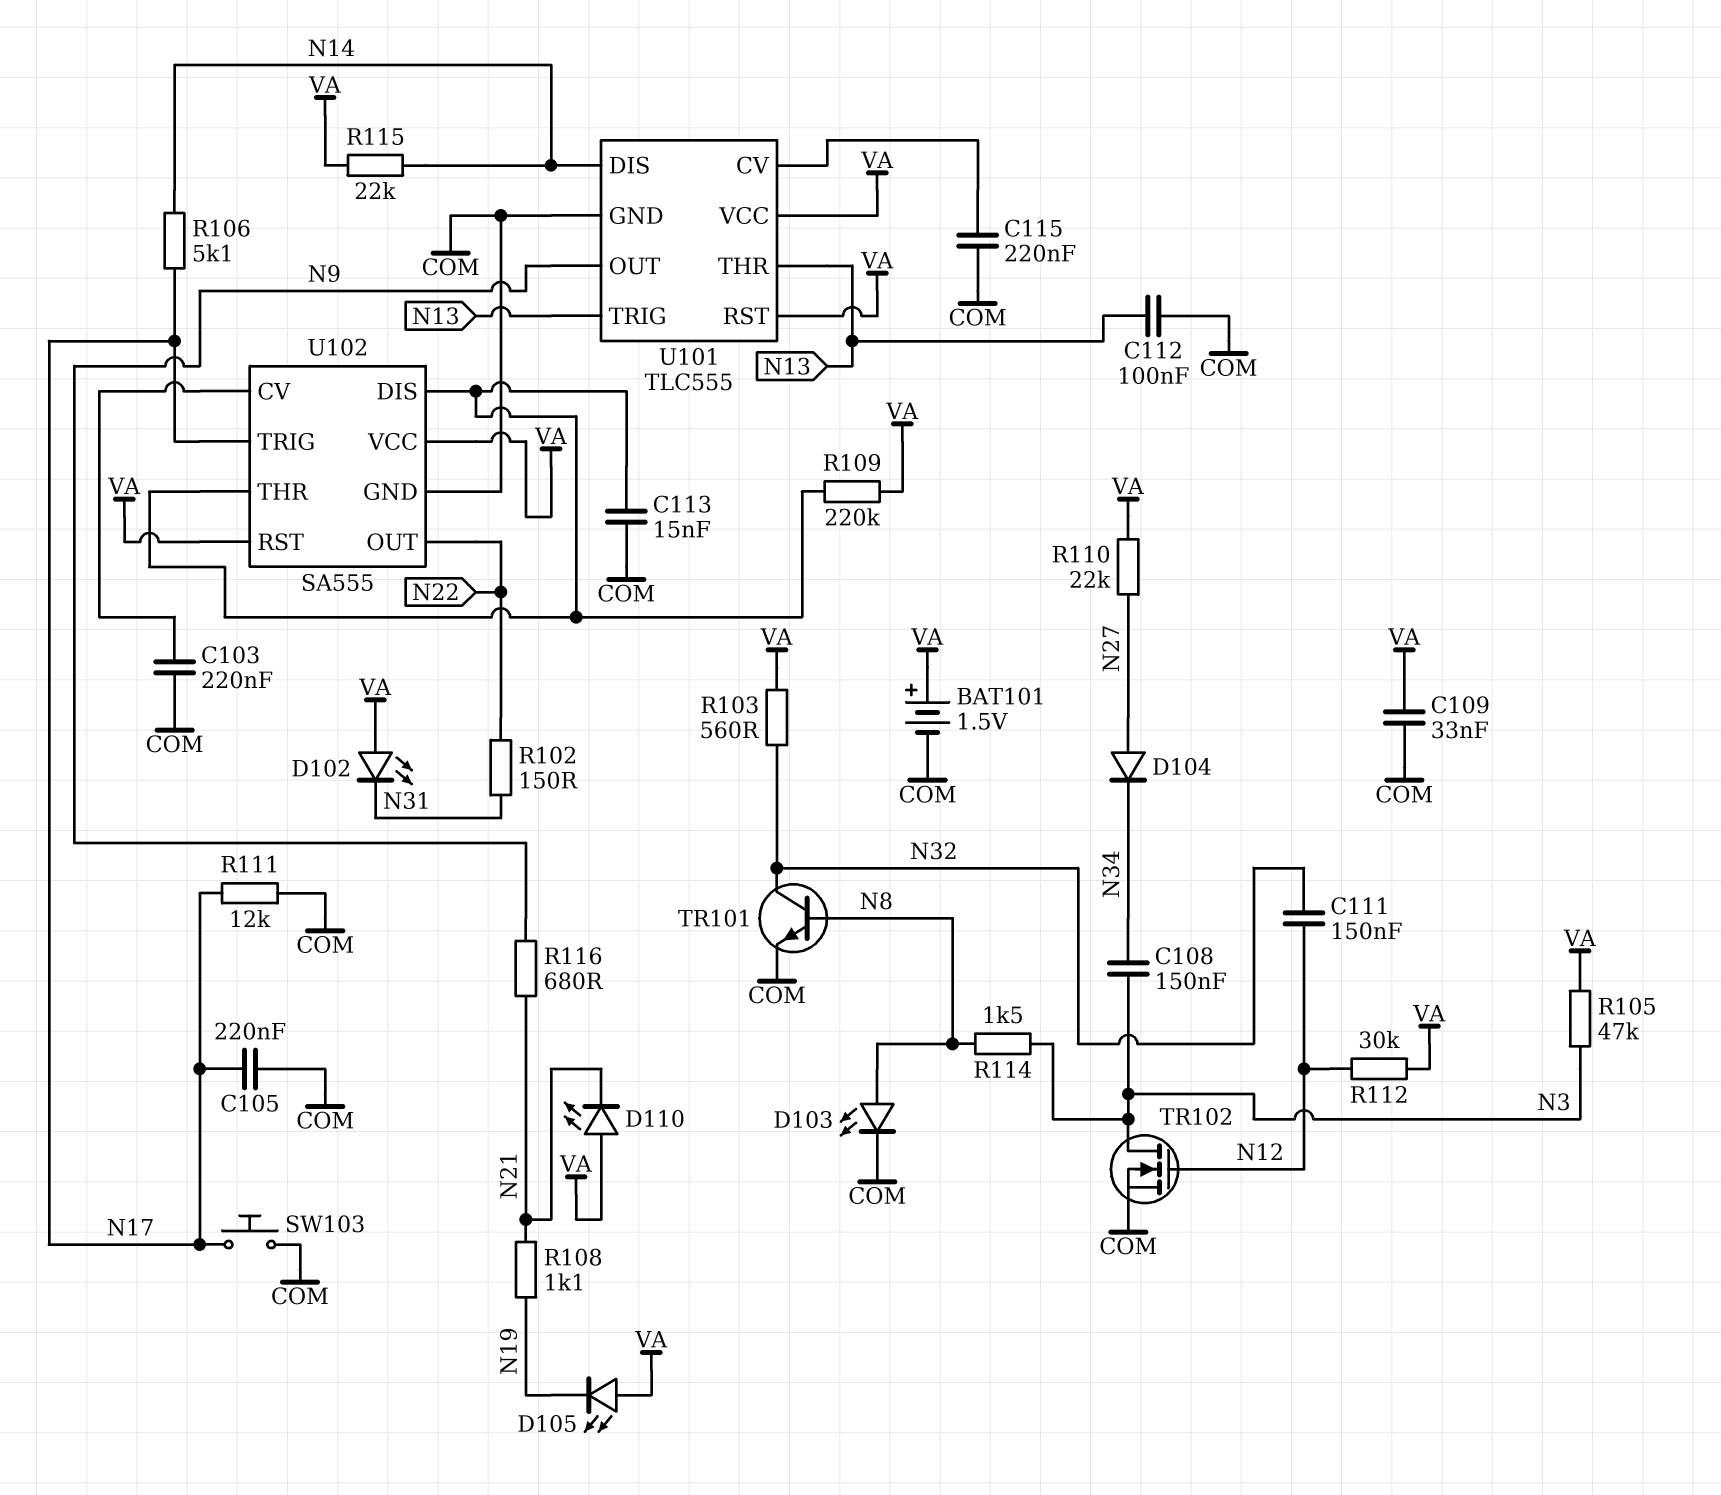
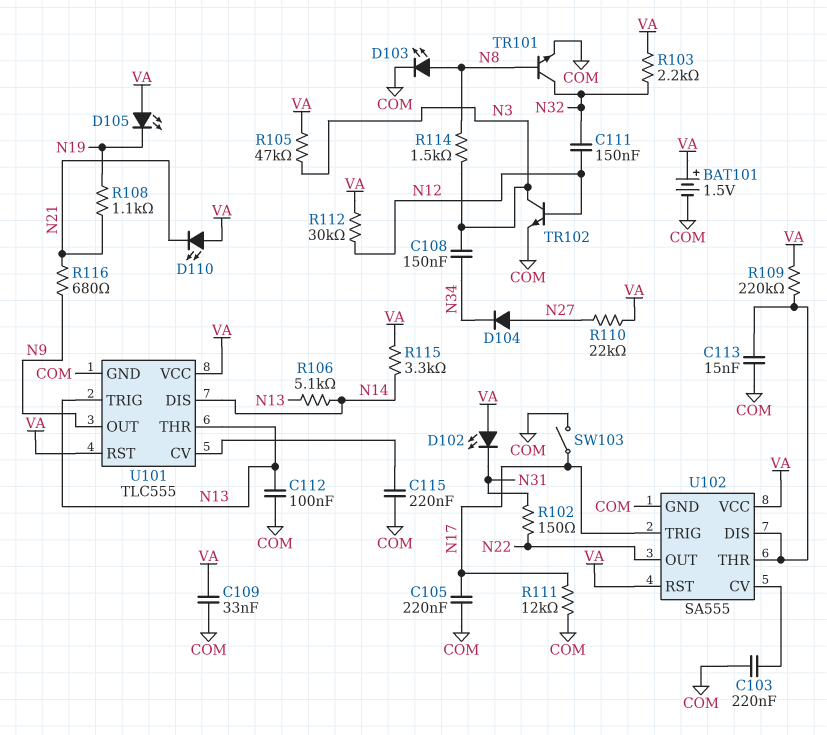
R103: 560 (N32, VA) -> 2.2k (N32, VA)
R106: 5.1k (N14, N17) -> 5.1k (N13, N14)
R115: 22k (N14, VA) -> 3.3k (N14, VA)
SW103: button (COM, N17) -> switch (COM, N17)
TR102: NMOS (G N12, D N3, S COM) -> NPN (B N12, C N3, E COM)

